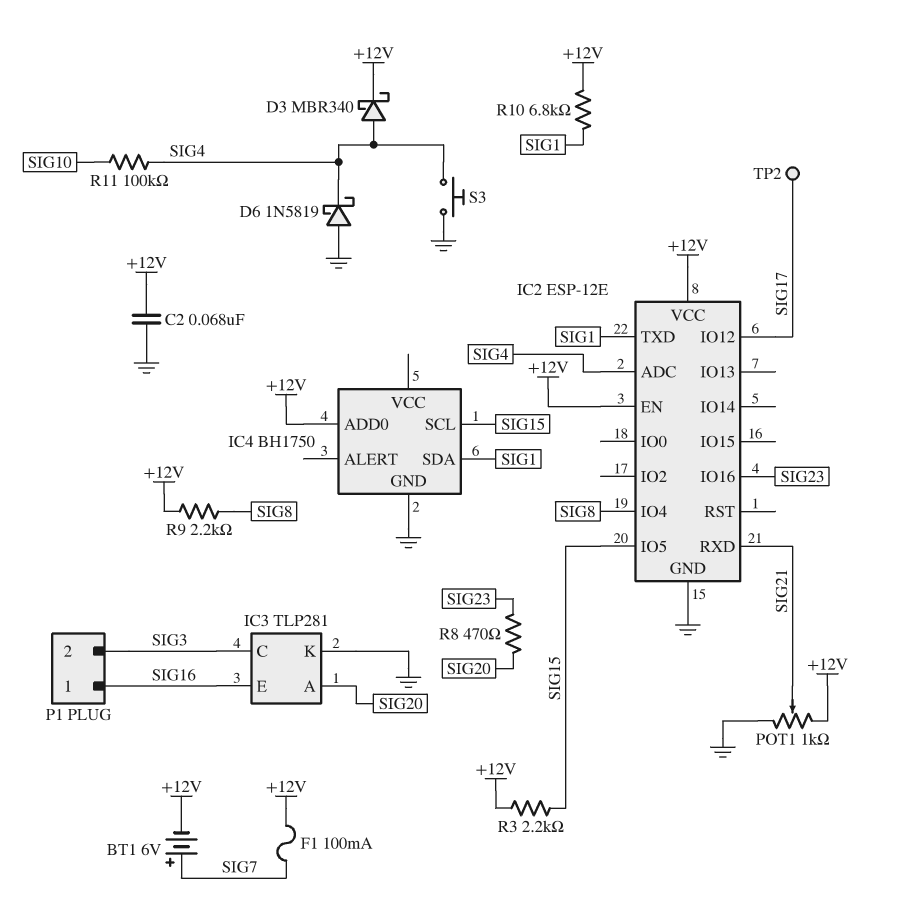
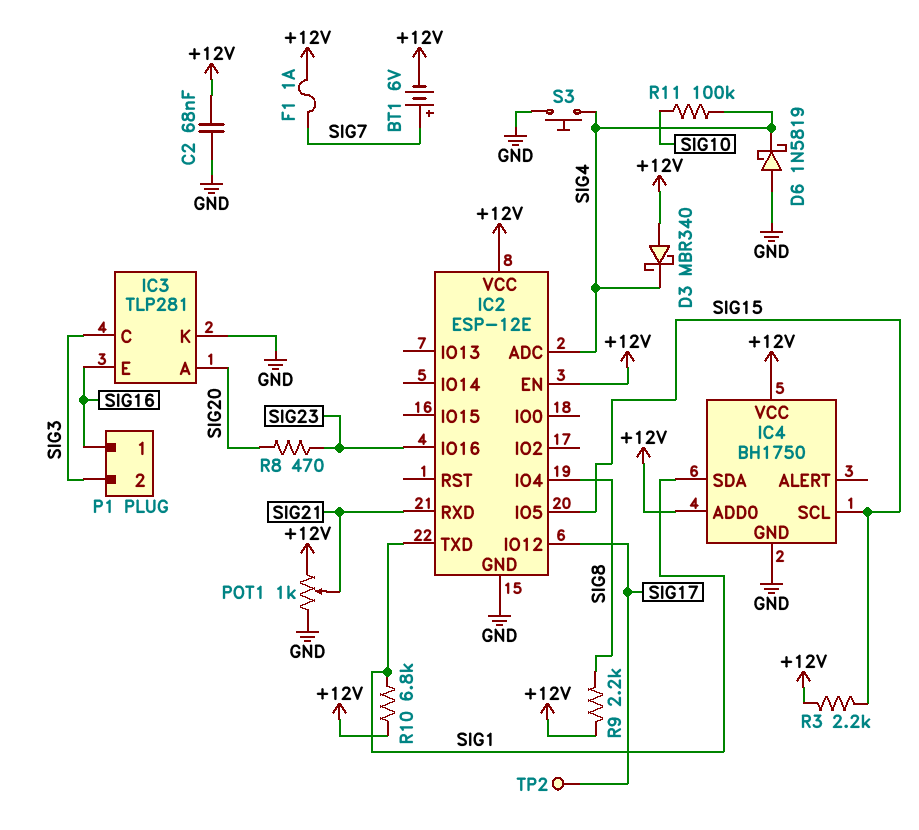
D3: schottky MBR340 (A SIG4, K +12V) -> schottky MBR340 (A +12V, K SIG4)
F1: 100mA (+12V, SIG7) -> 1A (+12V, SIG7)
IC4 pin VCC: none -> +12V

